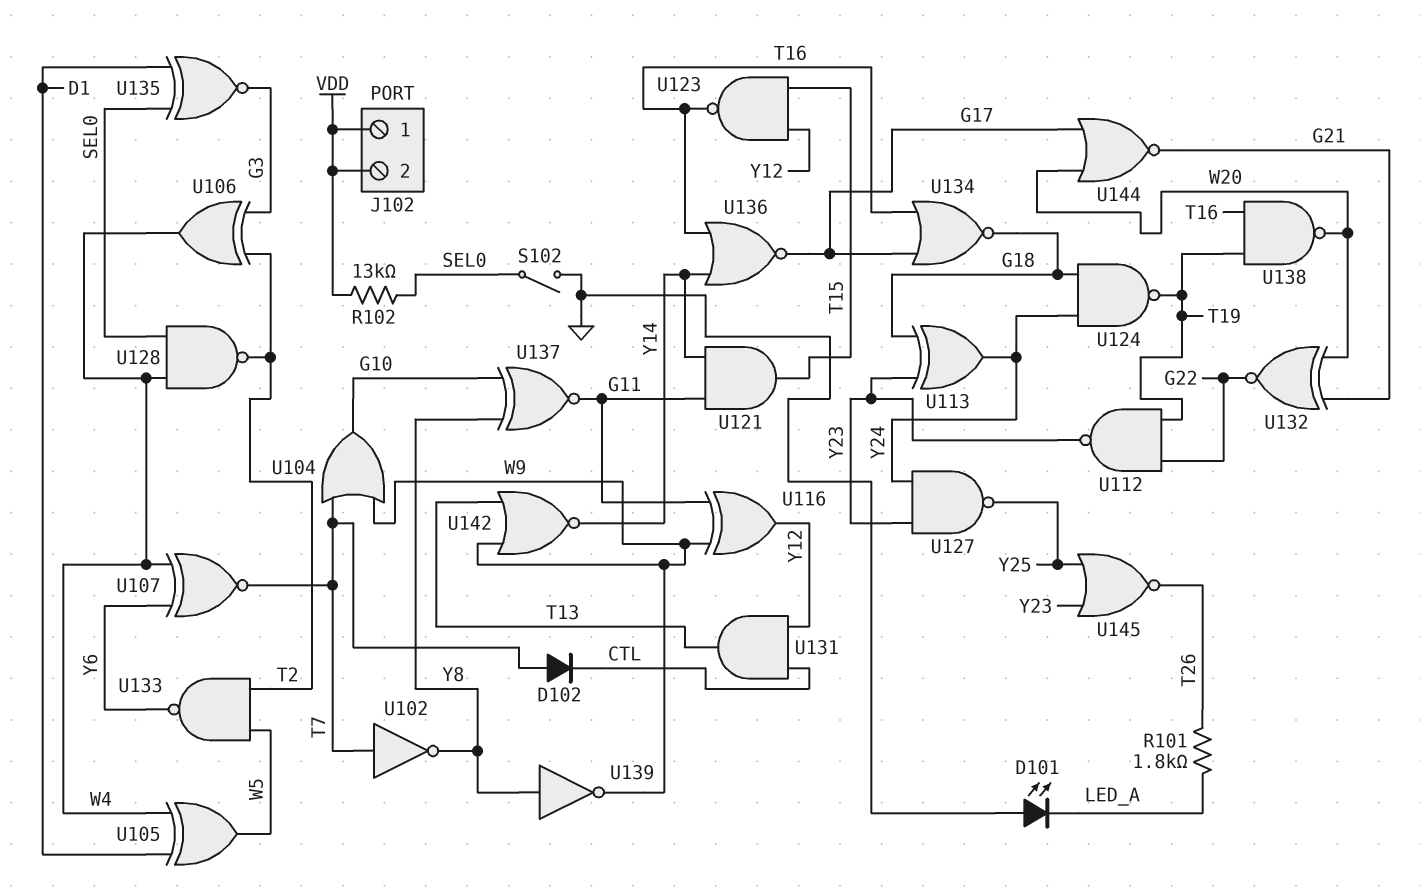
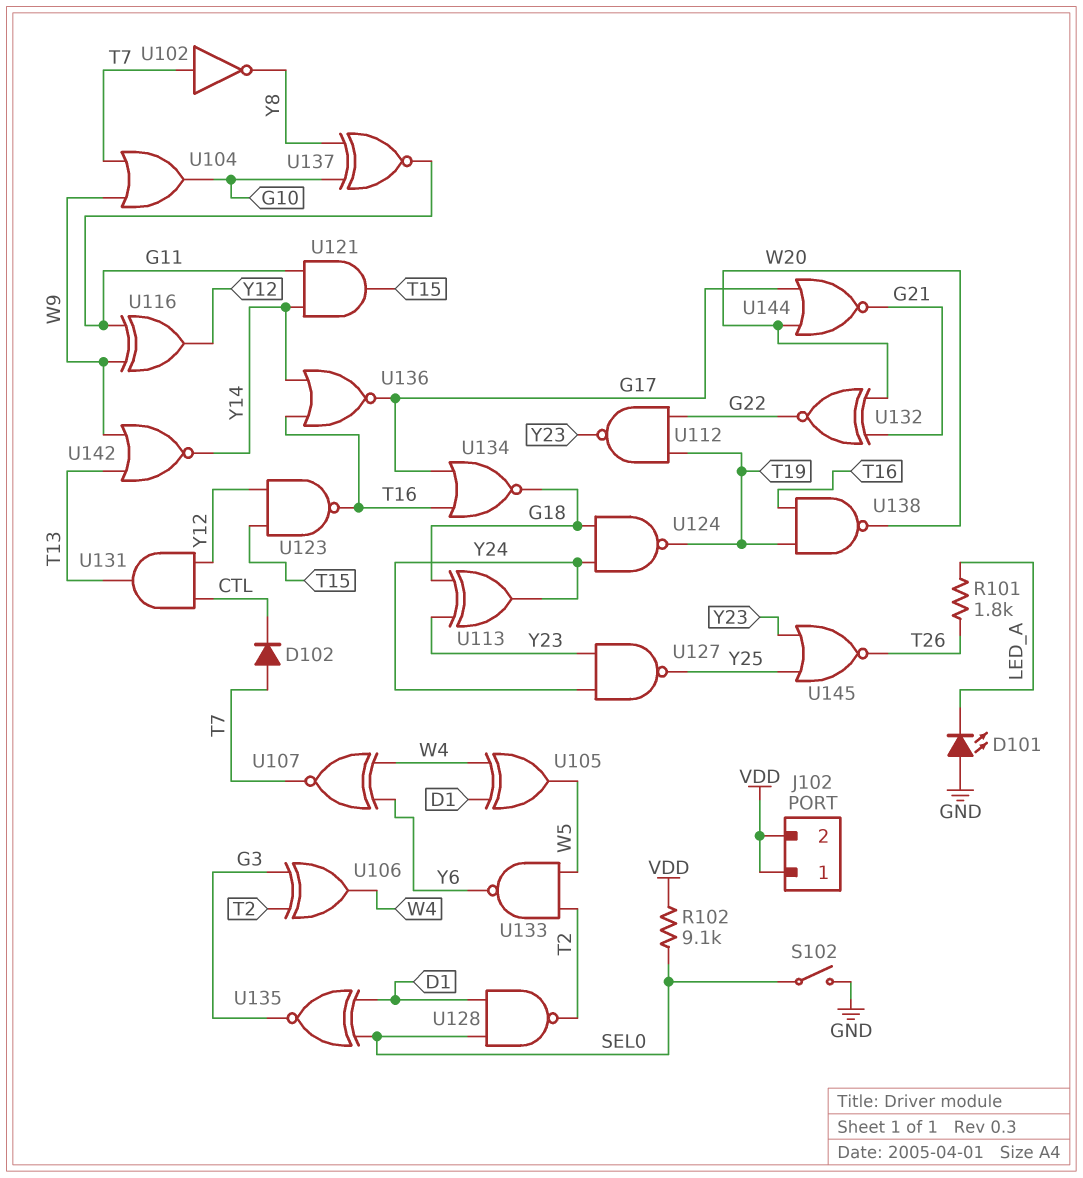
R102: 13k (SEL0, VDD) -> 9.1k (SEL0, VDD)
U128: NAND (in SEL0, in W4, out T2) -> NAND (in D1, in SEL0, out T2)
U139: NOT (in Y8, out W9) -> none

